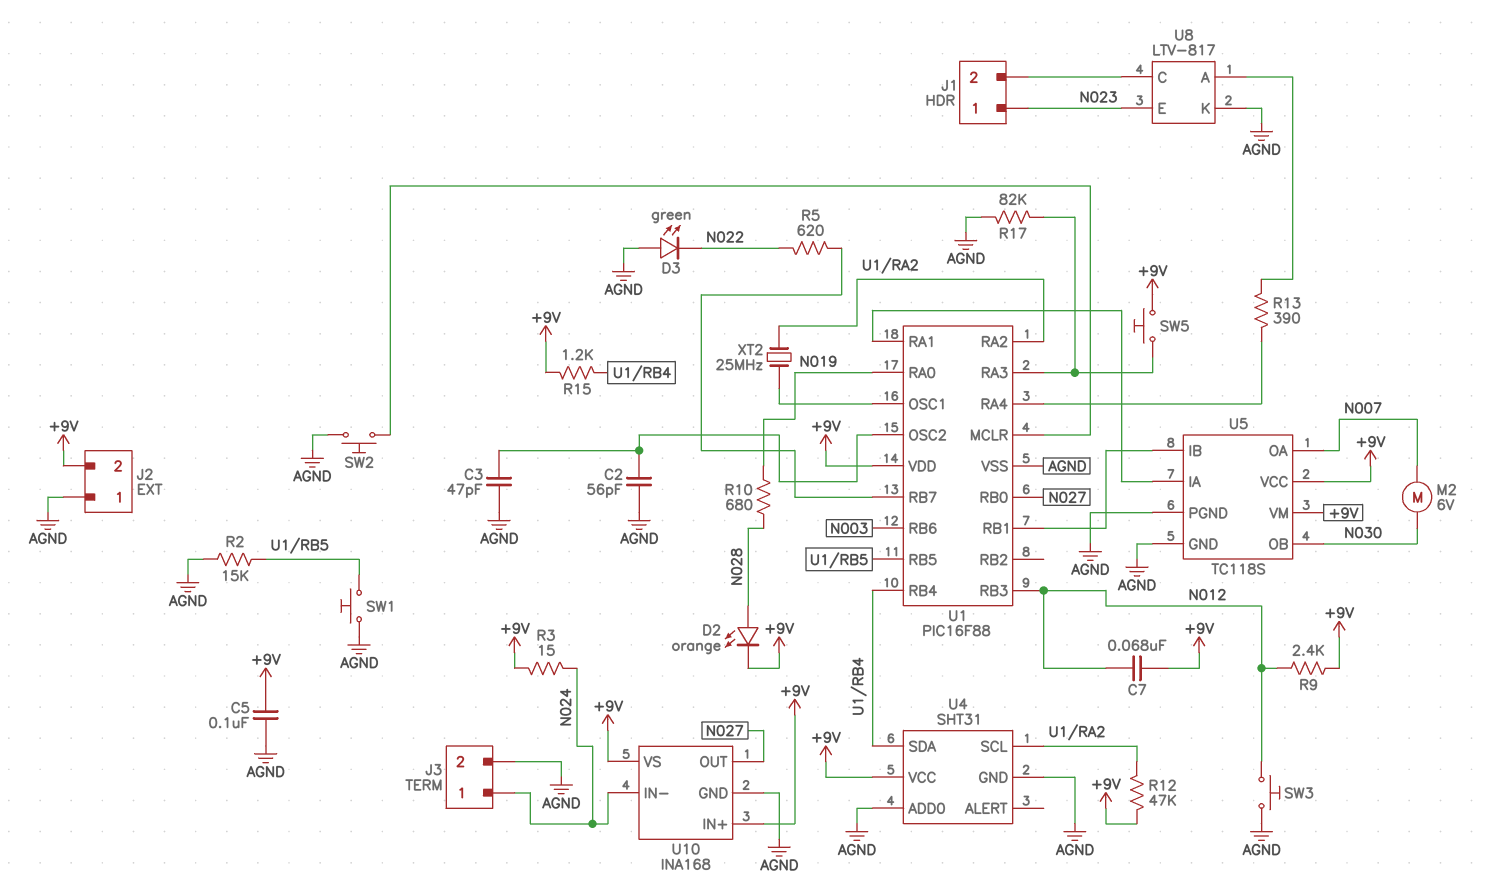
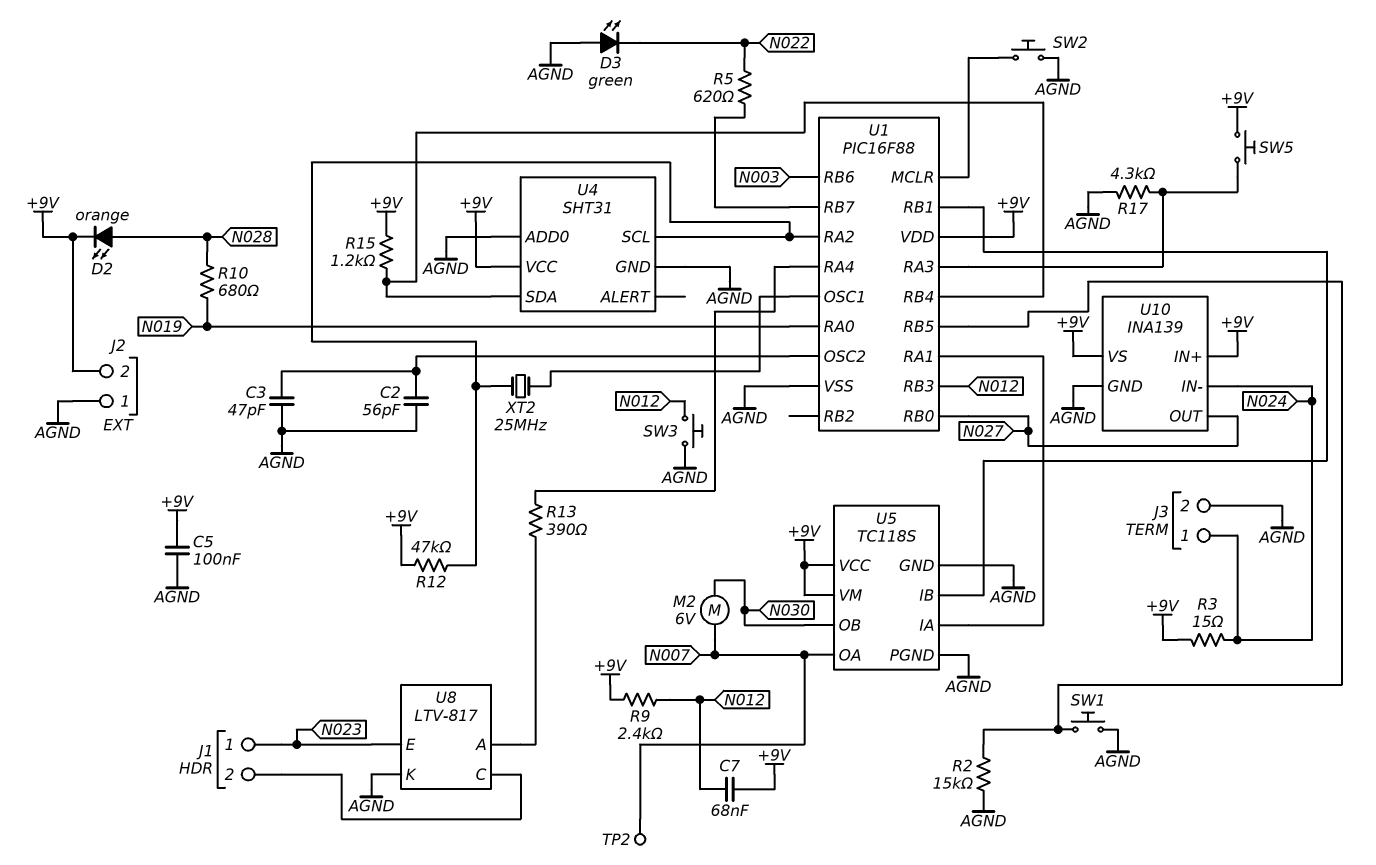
R17: 82k (AGND, U1/RA3) -> 4.3k (AGND, U1/RA3)
TP2: none -> test point (N007)
U10: INA168 -> INA139

